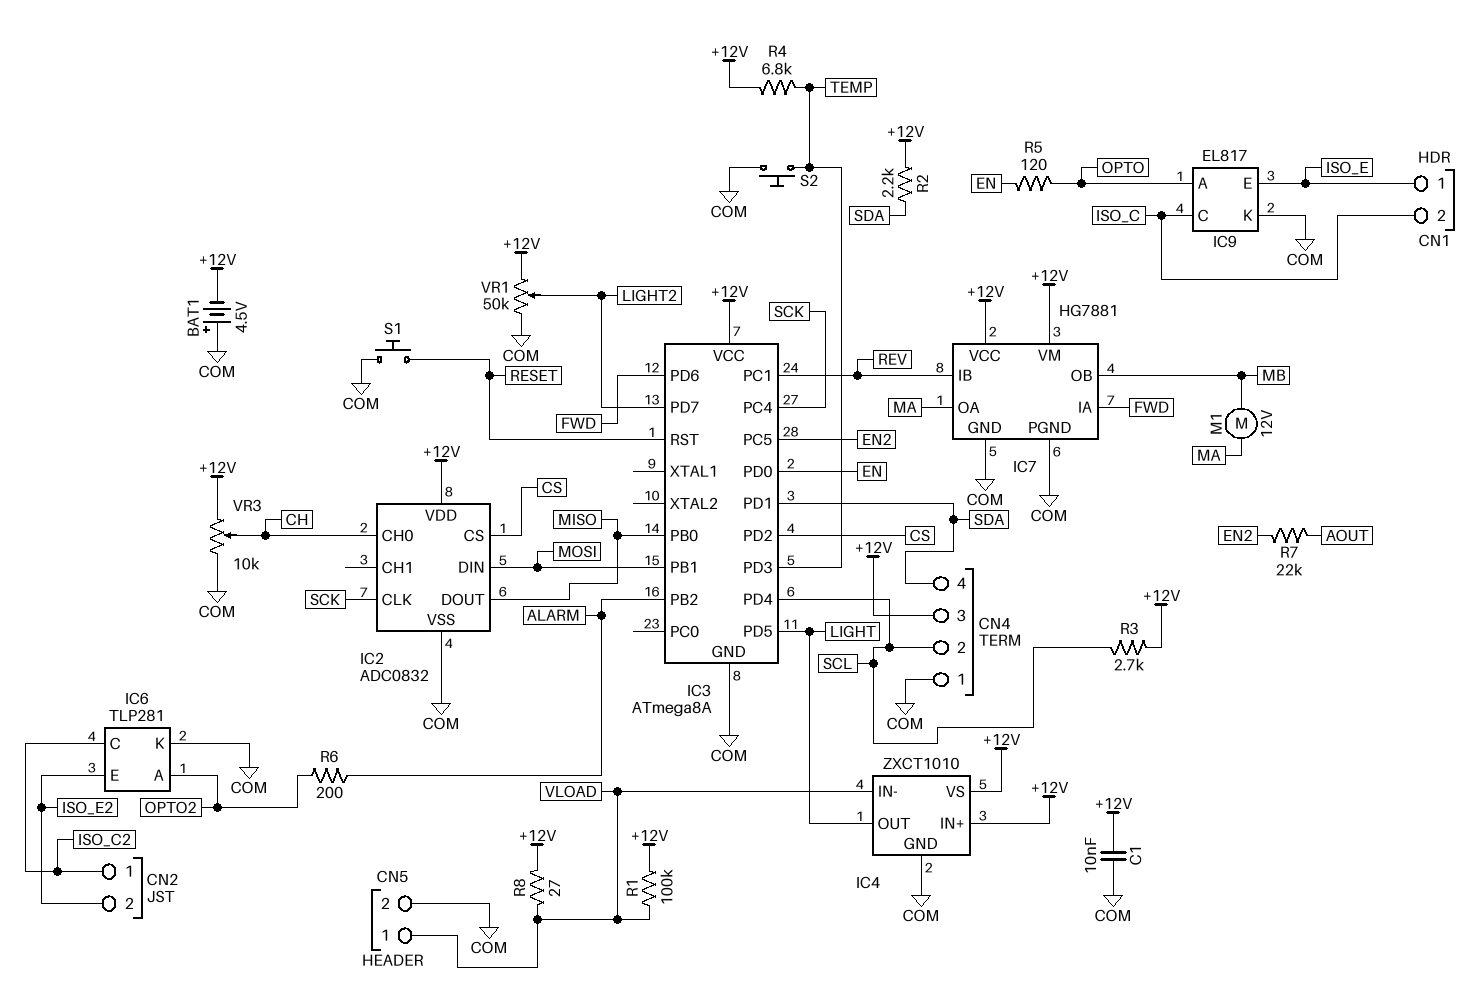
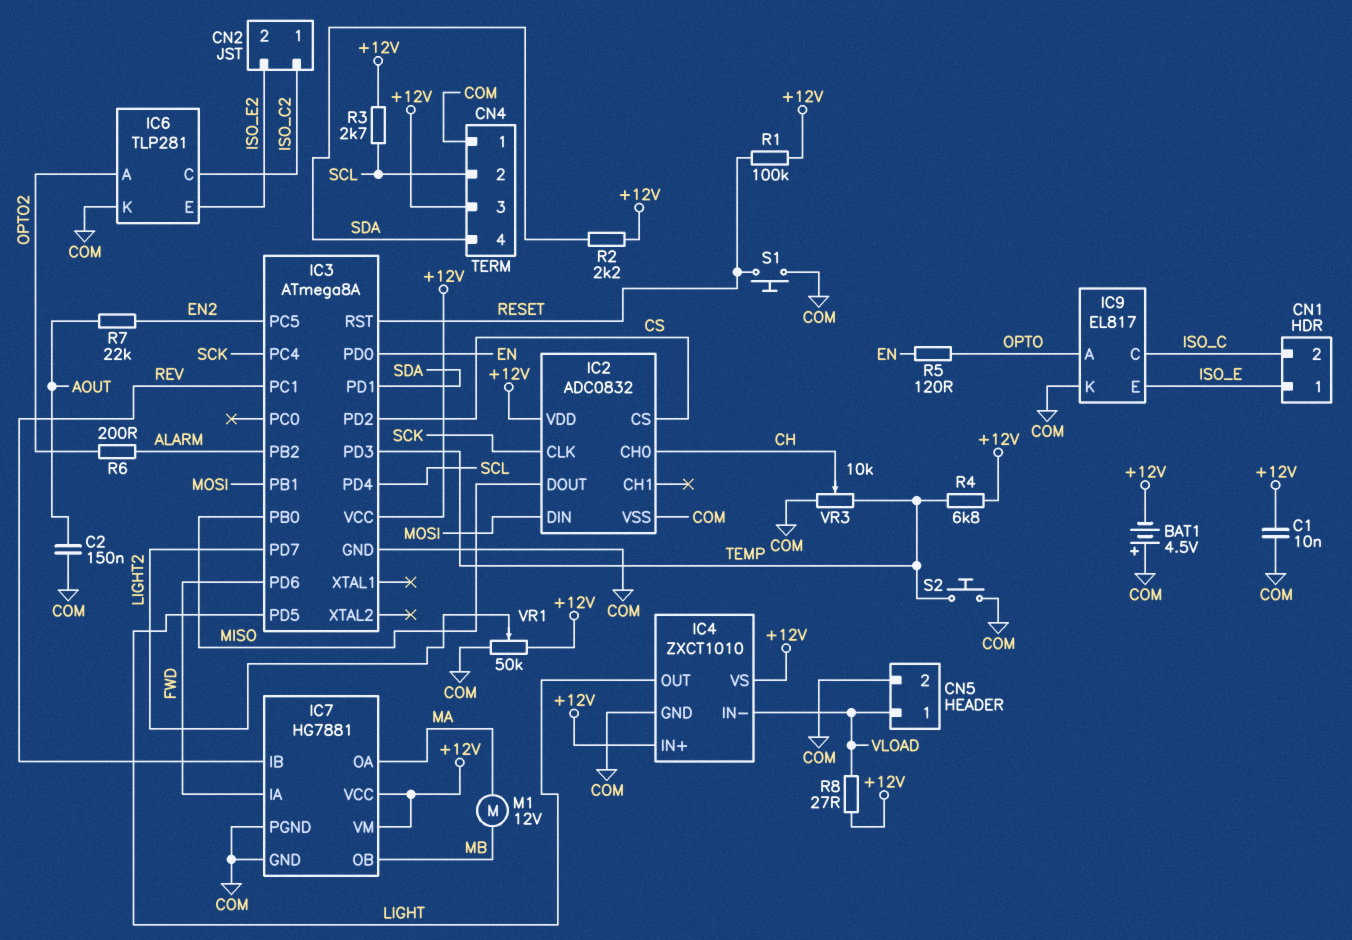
C2: none -> 150nF (AOUT, COM)
R1: 100k (+12V, VLOAD) -> 100k (+12V, RESET)
VR3: 10k (+12V, COM, wiper CH) -> 10k (COM, TEMP, wiper CH)

